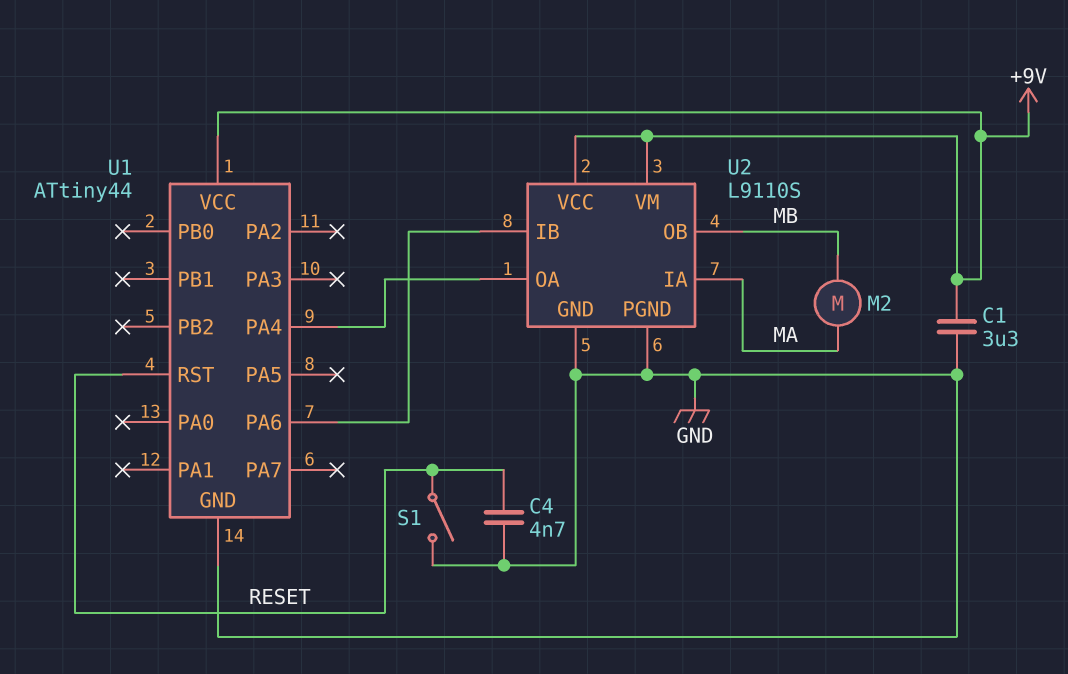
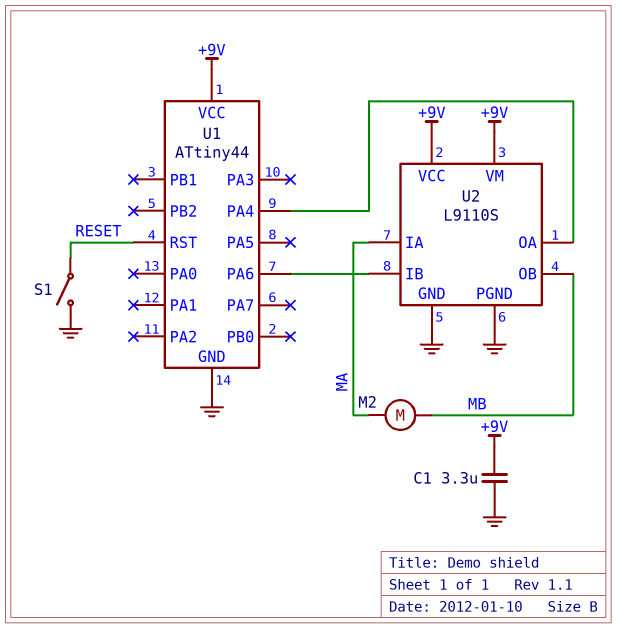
C4: 4.7nF (GND, RESET) -> none

